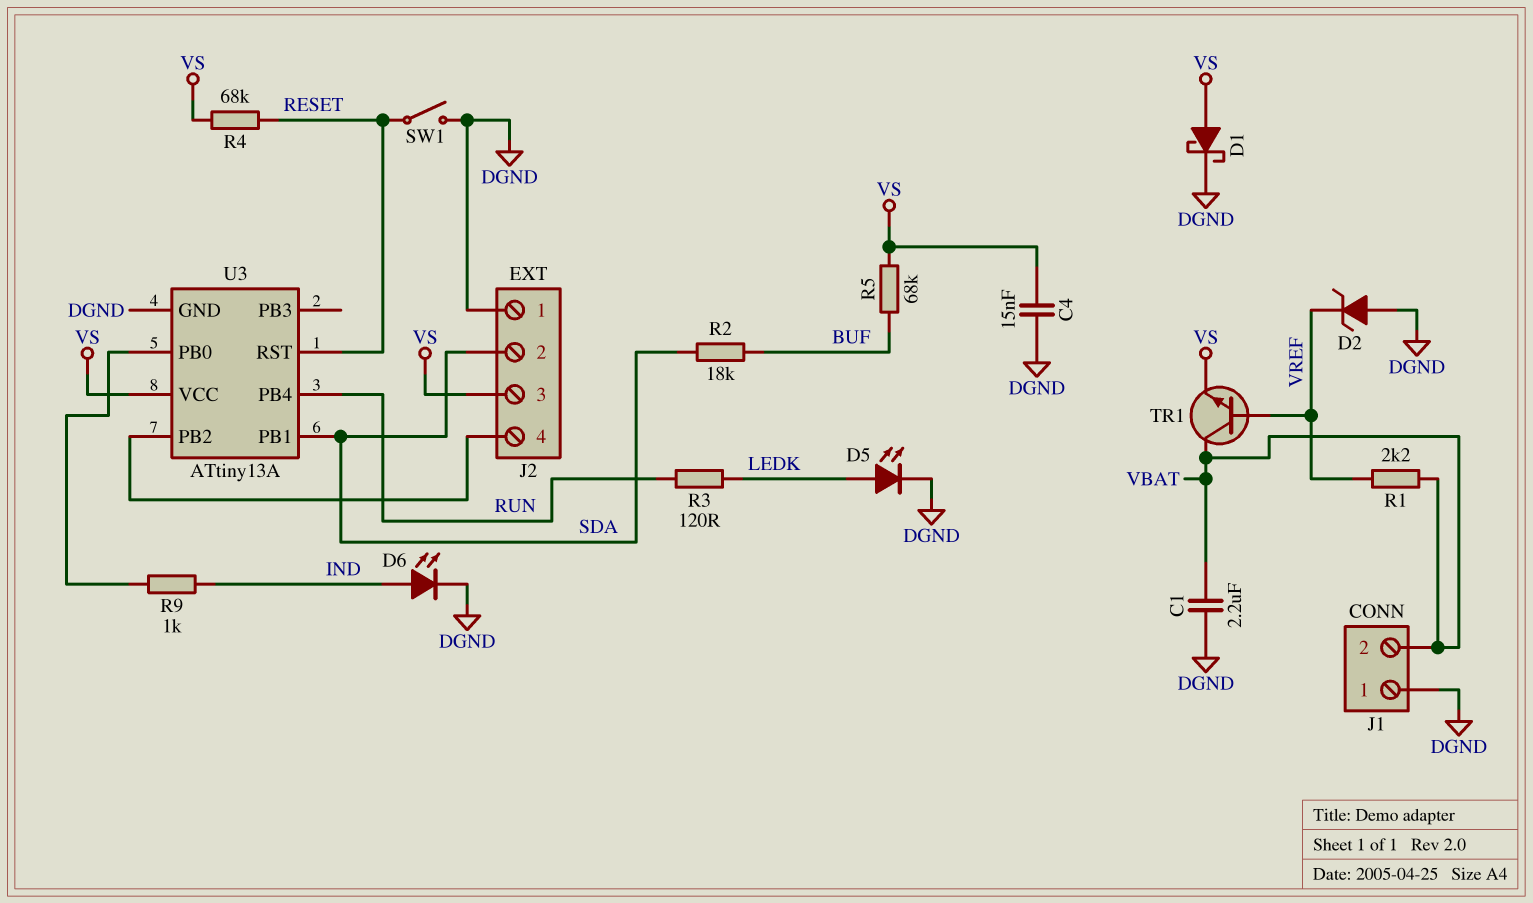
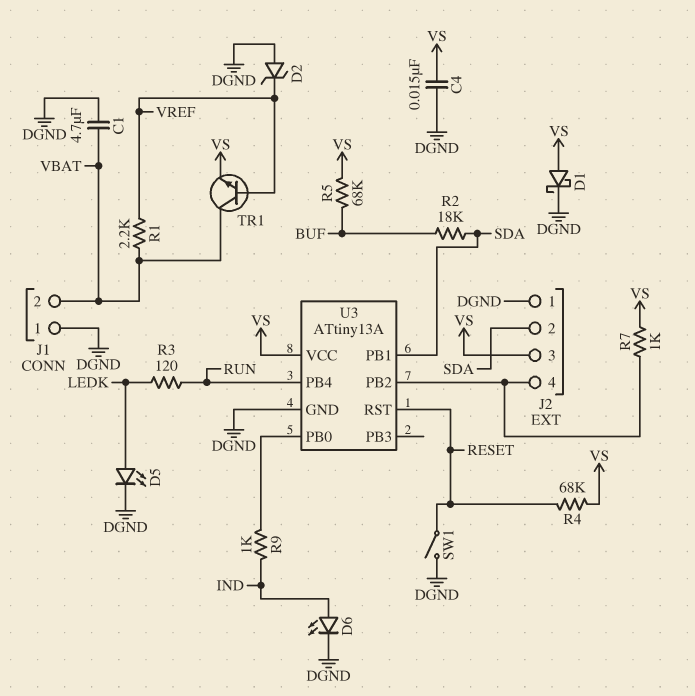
C1: 2.2uF (DGND, VBAT) -> 4.7uF (DGND, VBAT)
R7: none -> 1k (J2/4, VS)

